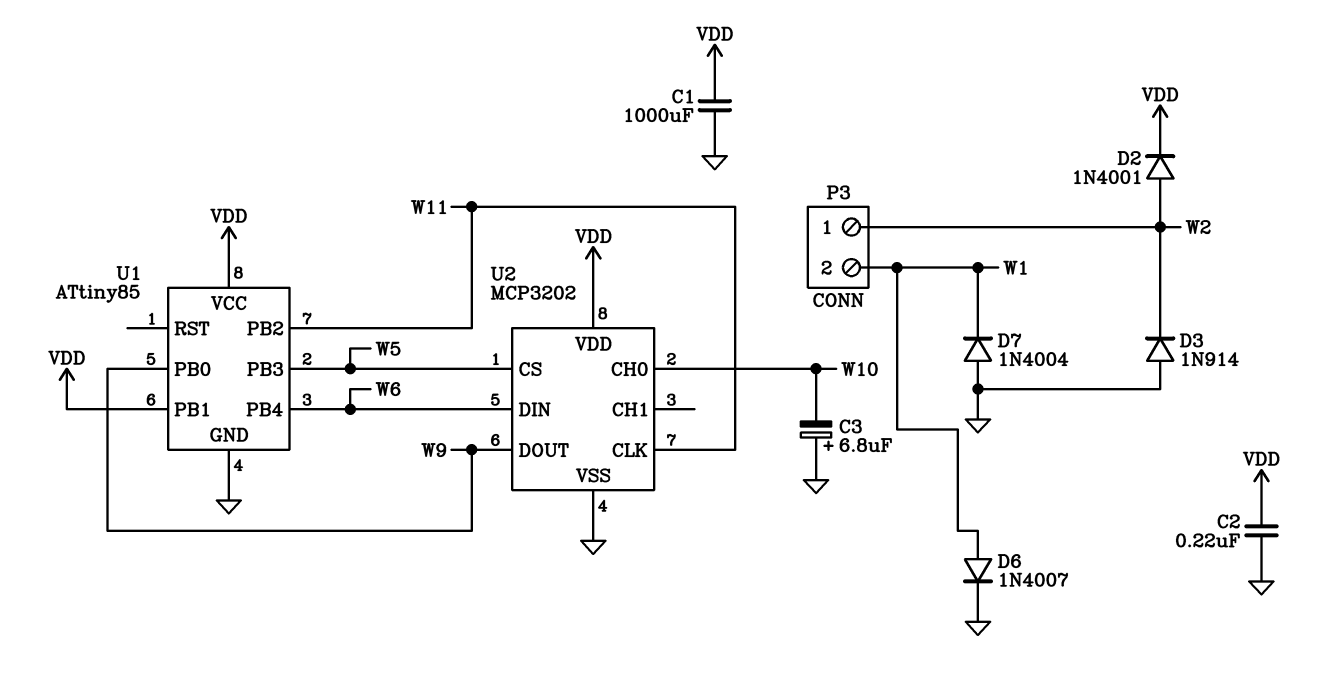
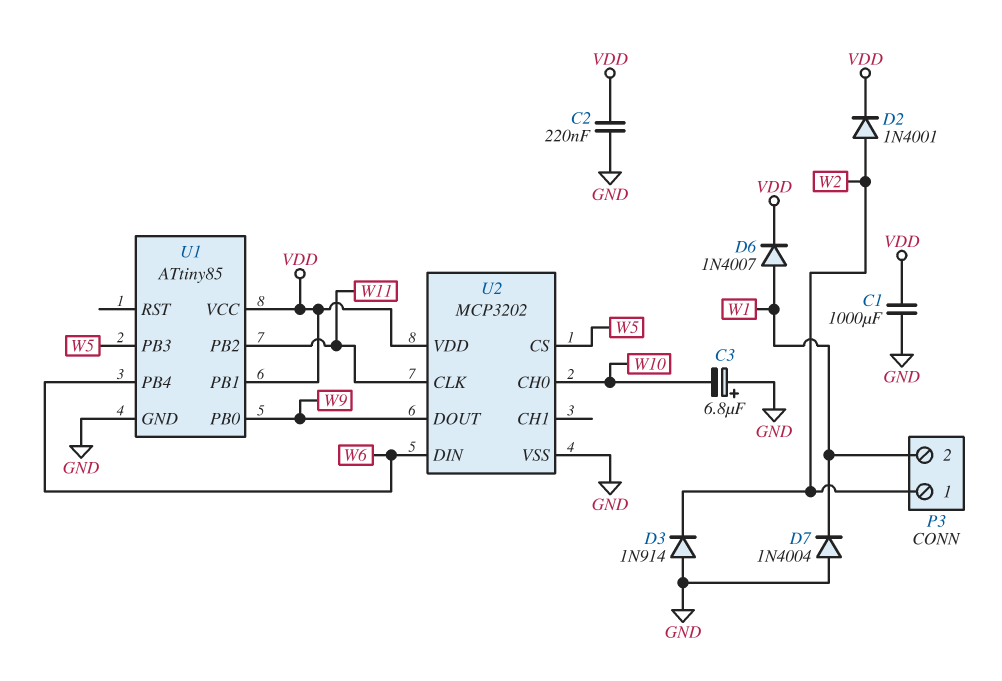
D6: diode 1N4007 (A W1, K GND) -> diode 1N4007 (A W1, K VDD)

